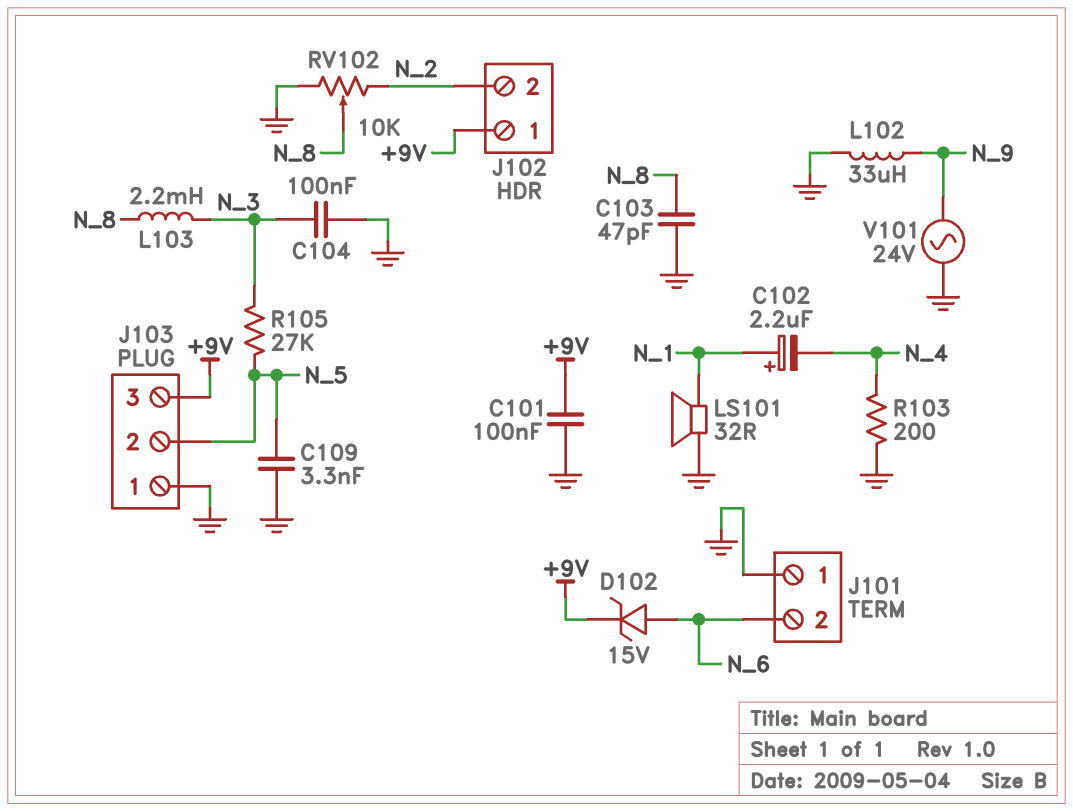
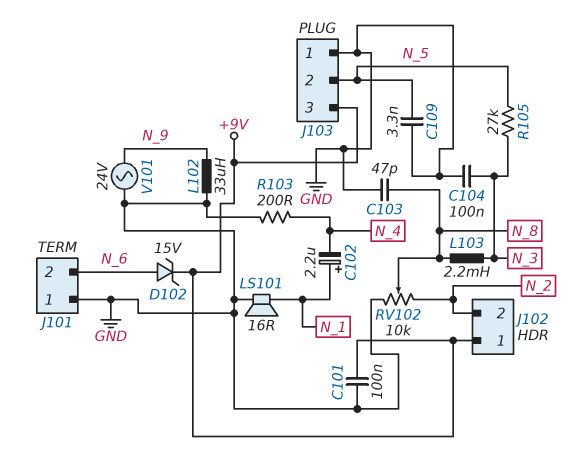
LS101: speaker 32R (GND, N_1) -> speaker 16R (GND, N_1)

